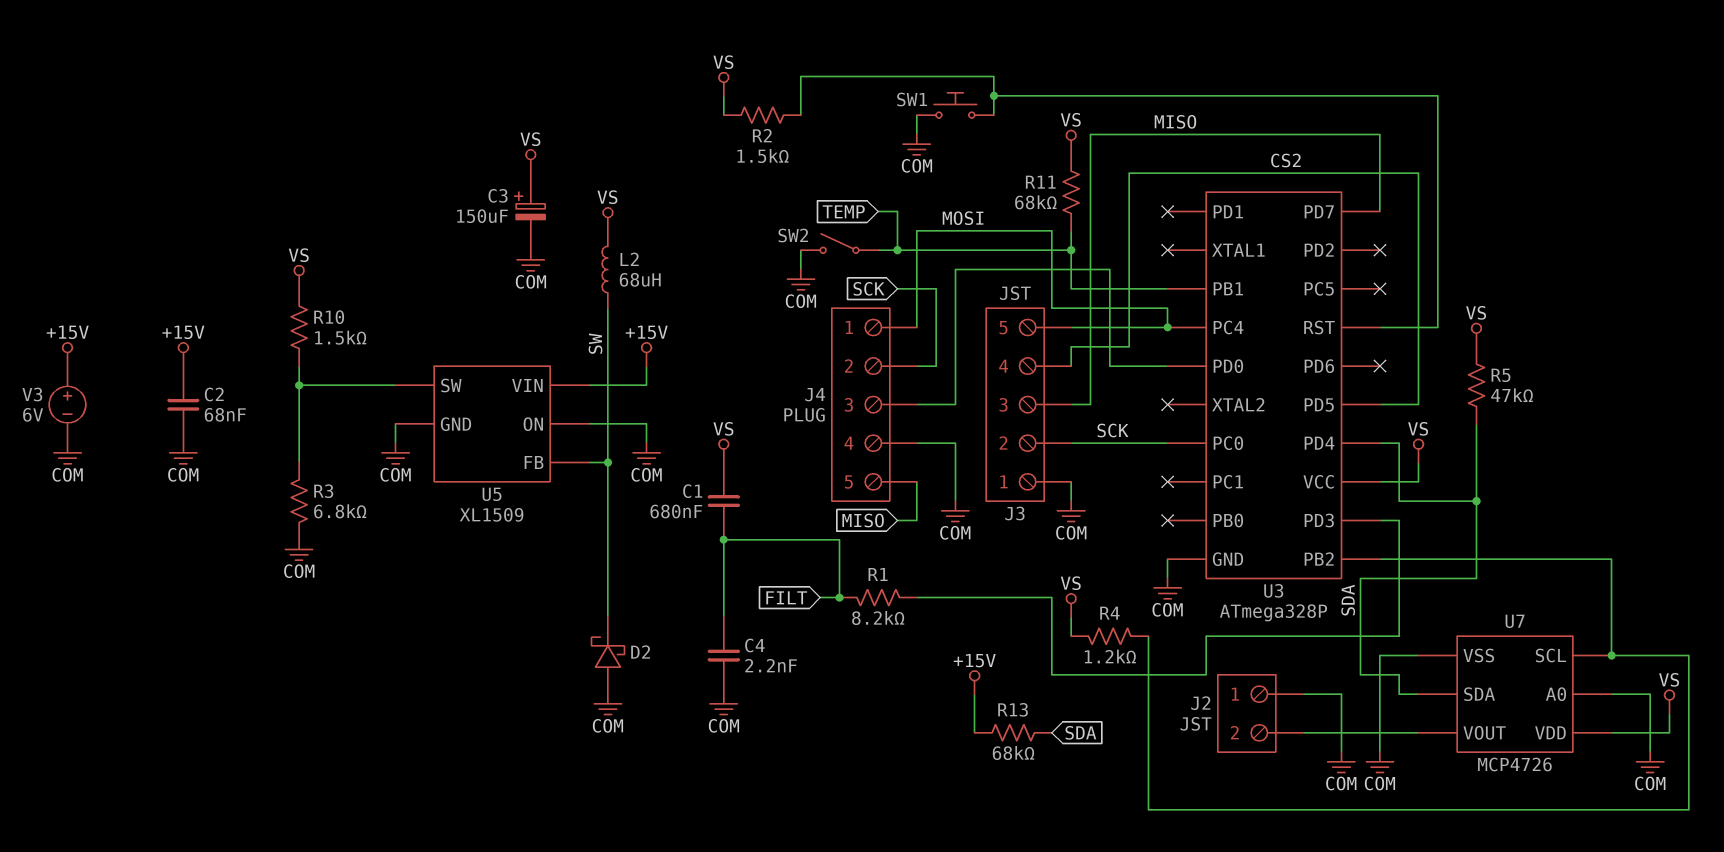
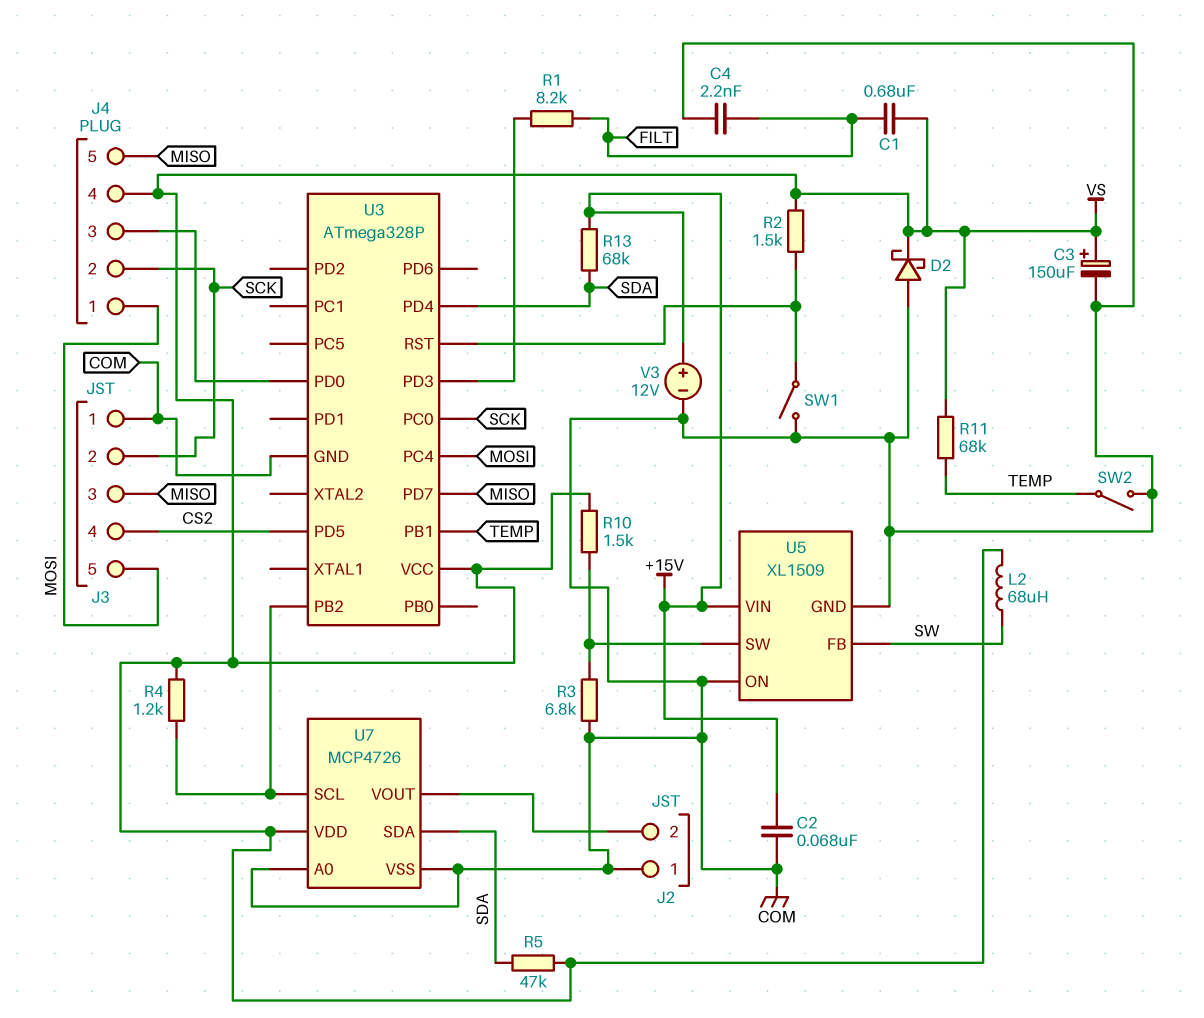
D2: schottky (A COM, K SW) -> schottky (A COM, K VS)
J4 pin 4: COM -> VS
SW1: button (COM, U3/RST) -> switch (COM, U3/RST)
V3: 6V (plus +15V, minus COM) -> 12V (plus +15V, minus COM)

